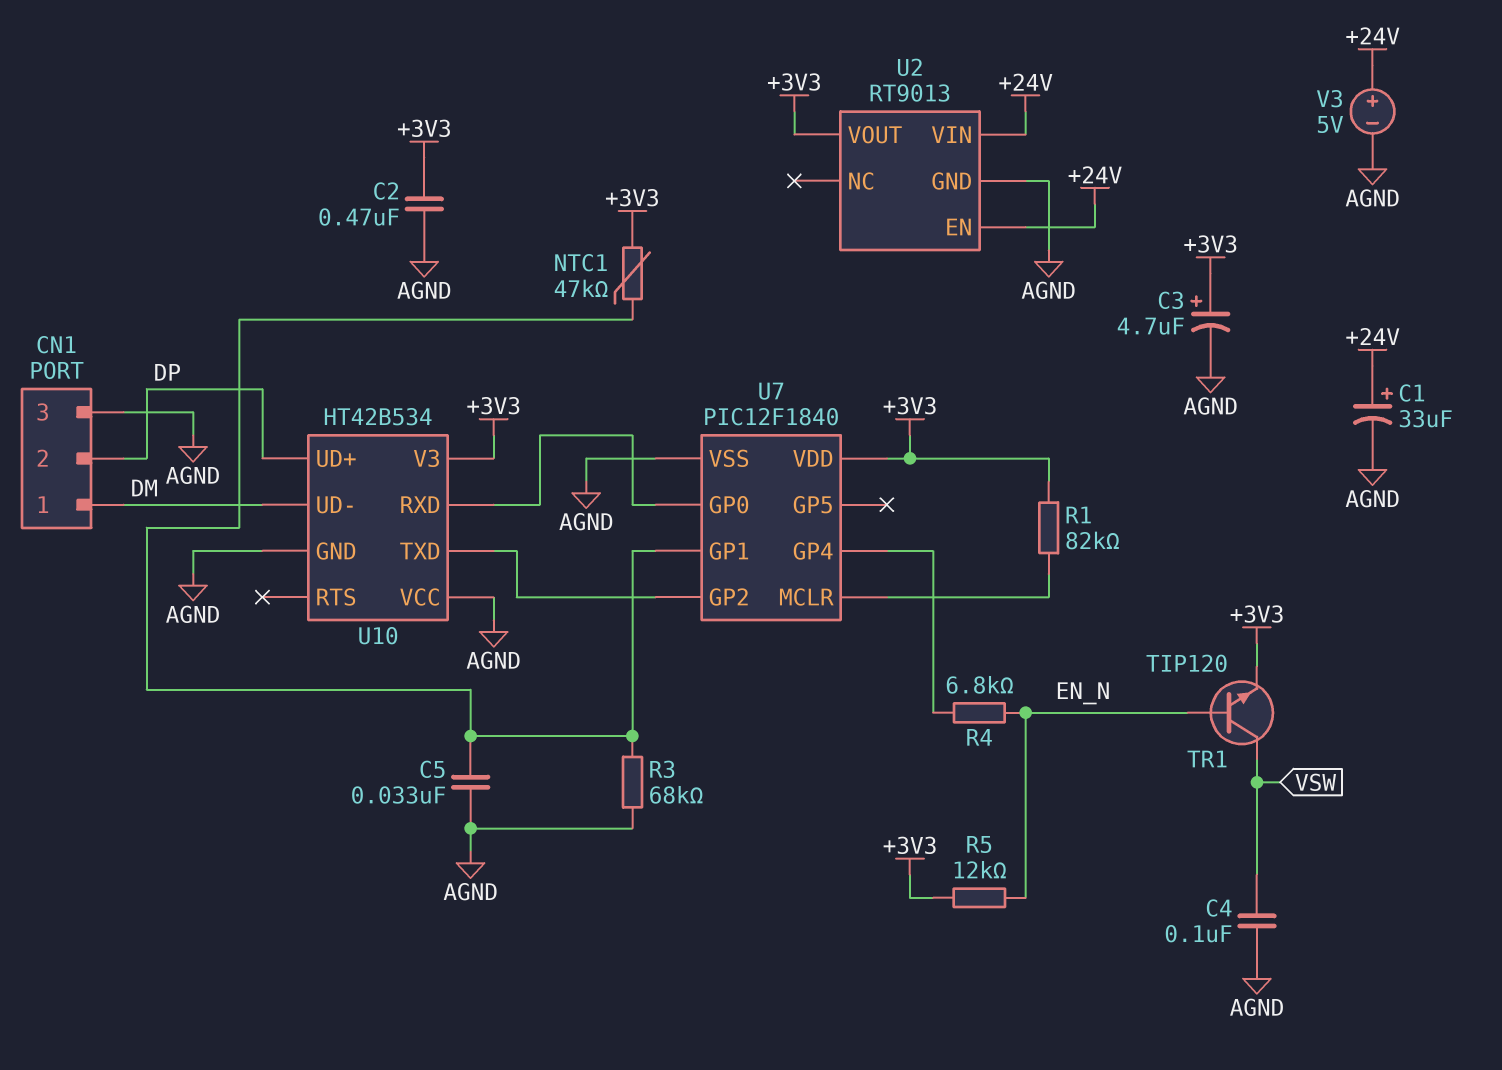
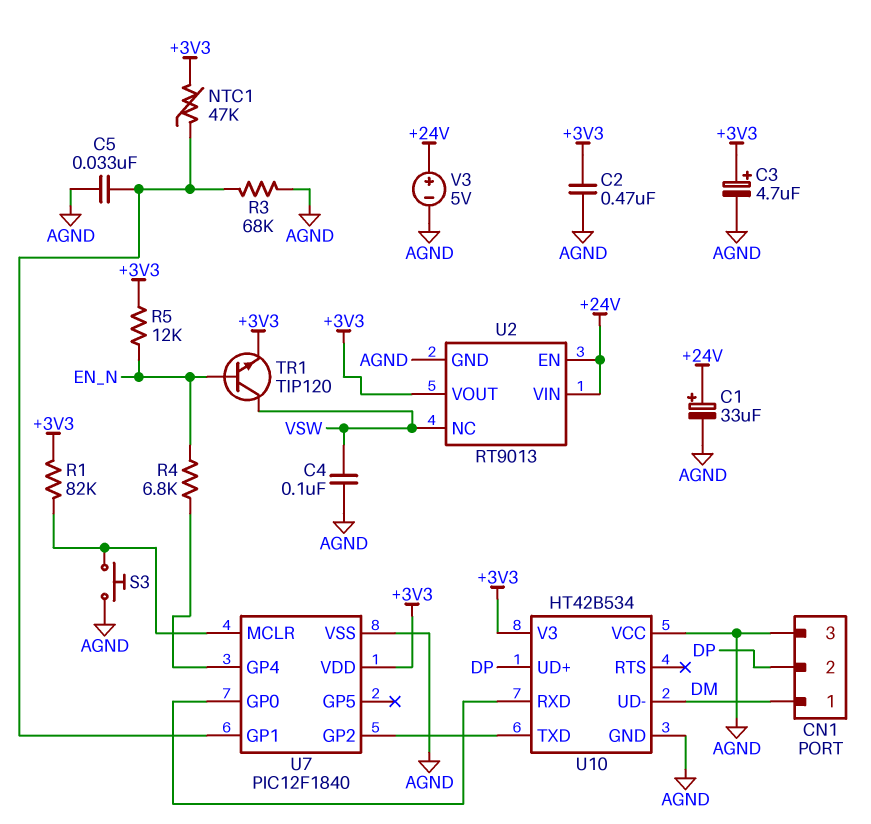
S3: none -> button (AGND, U7/MCLR)
U2 pin NC: none -> VSW

